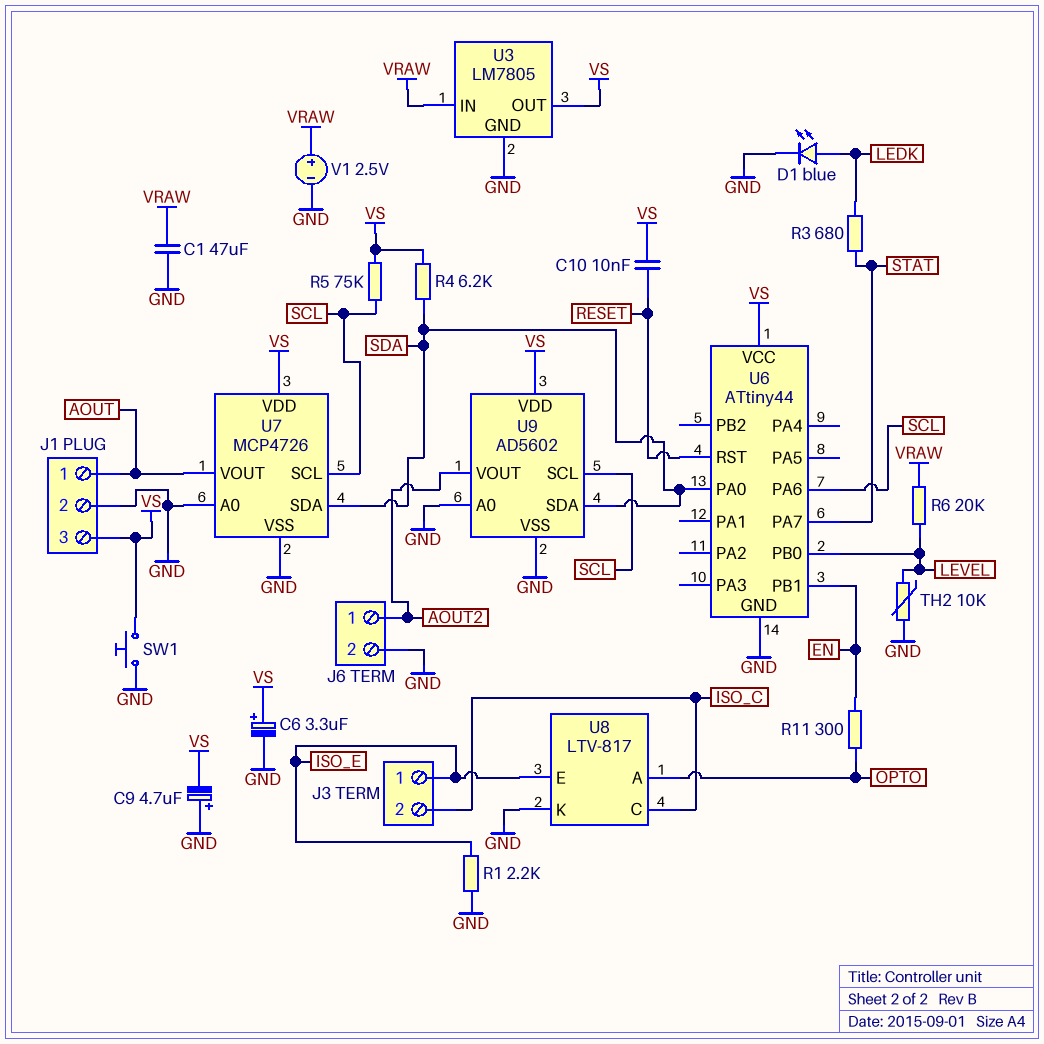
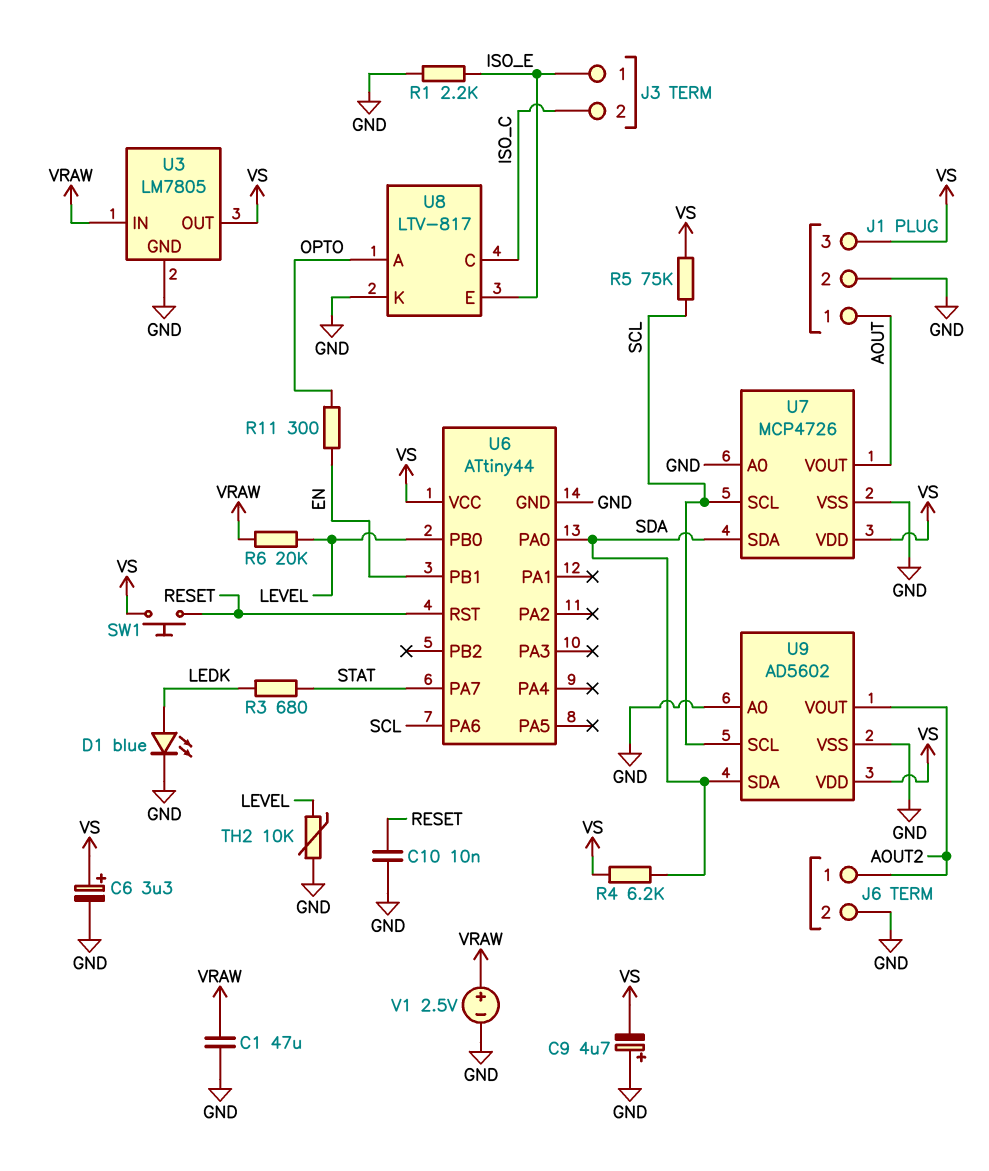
C10: 10nF (RESET, VS) -> 10nF (GND, RESET)
SW1: button (GND, VS) -> button (RESET, VS)

